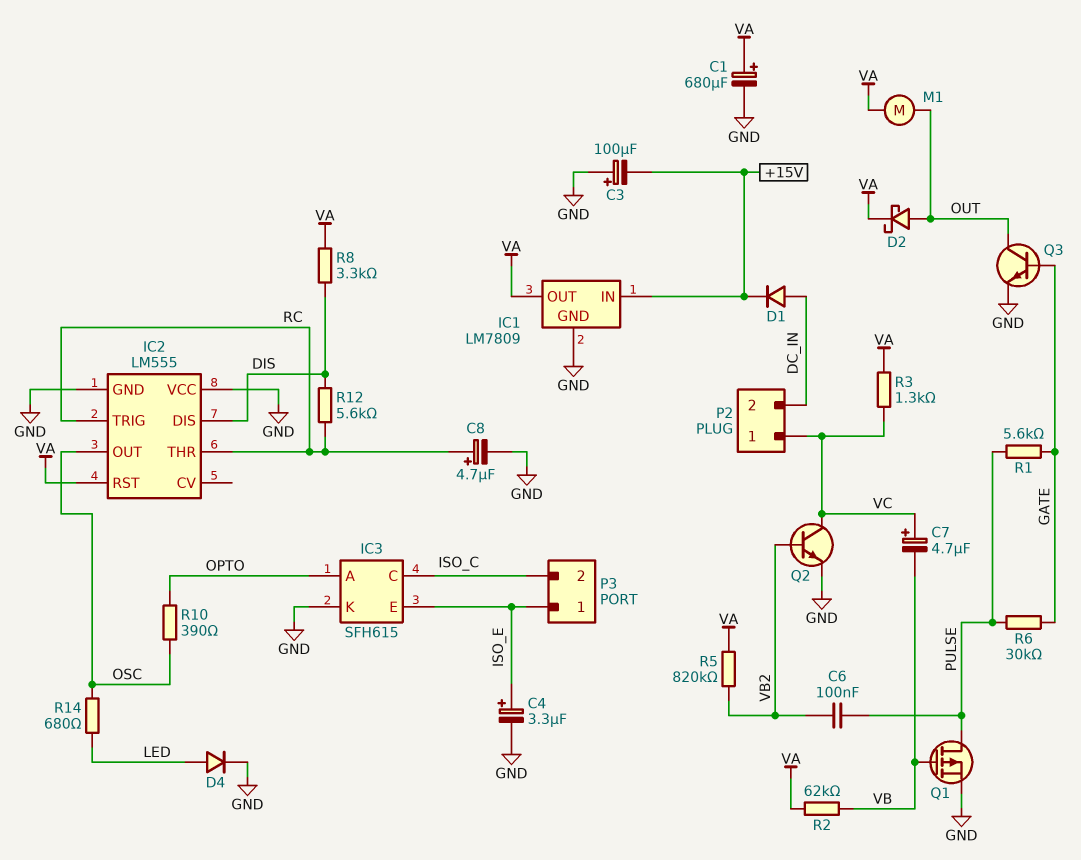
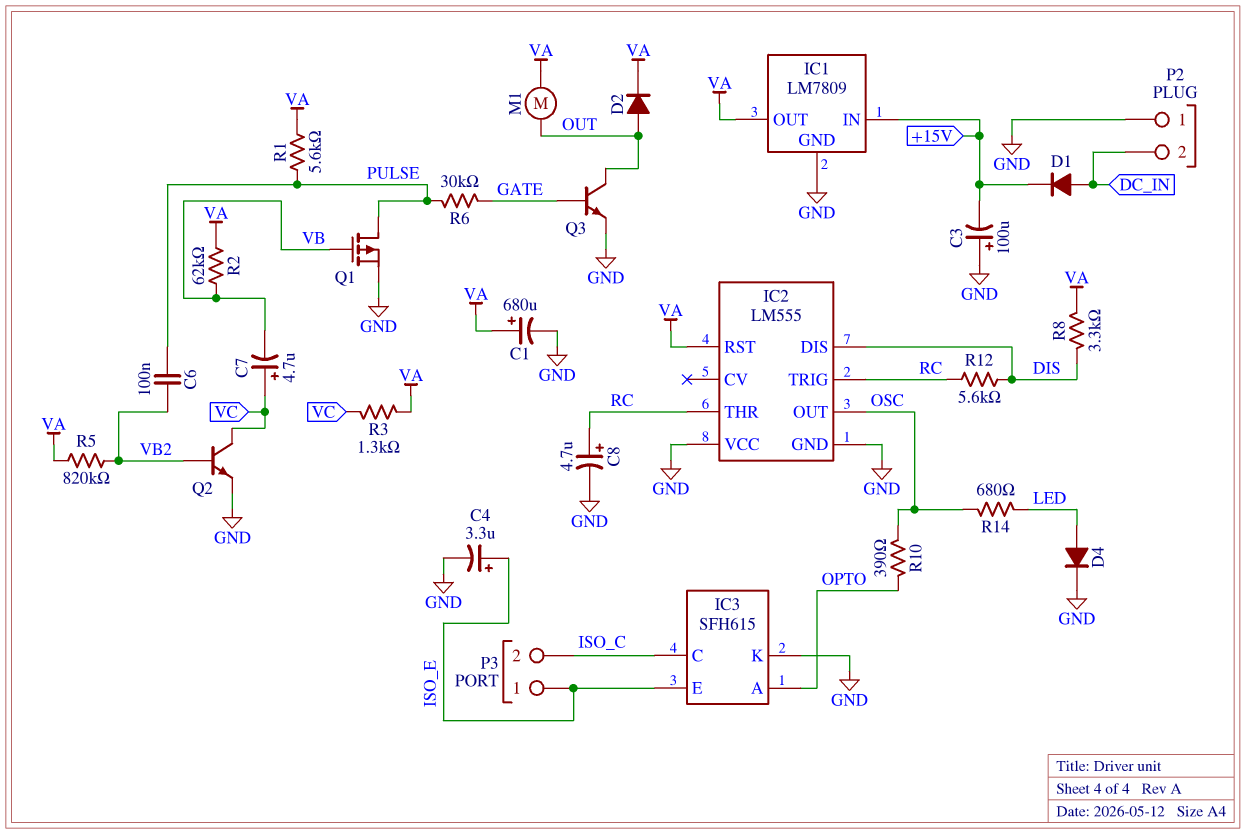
D2: schottky (A OUT, K VA) -> diode (A OUT, K VA)
P2 pin 1: VC -> GND
R1: 5.6k (GATE, PULSE) -> 5.6k (PULSE, VA)

